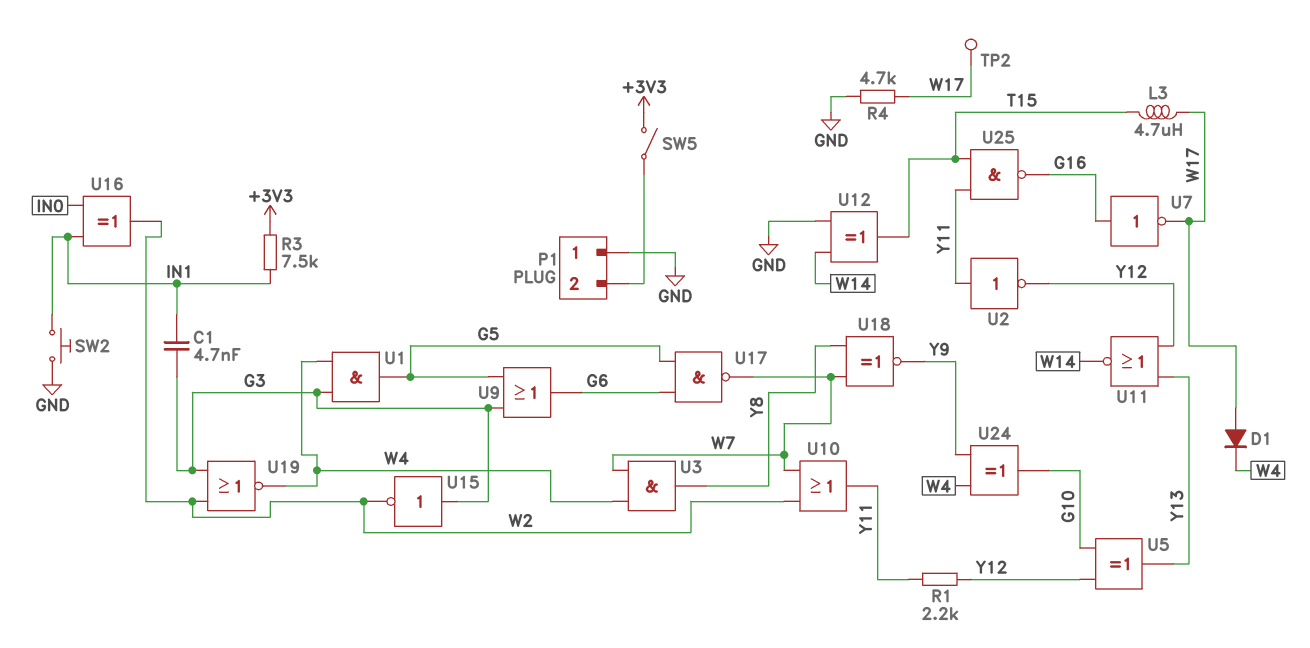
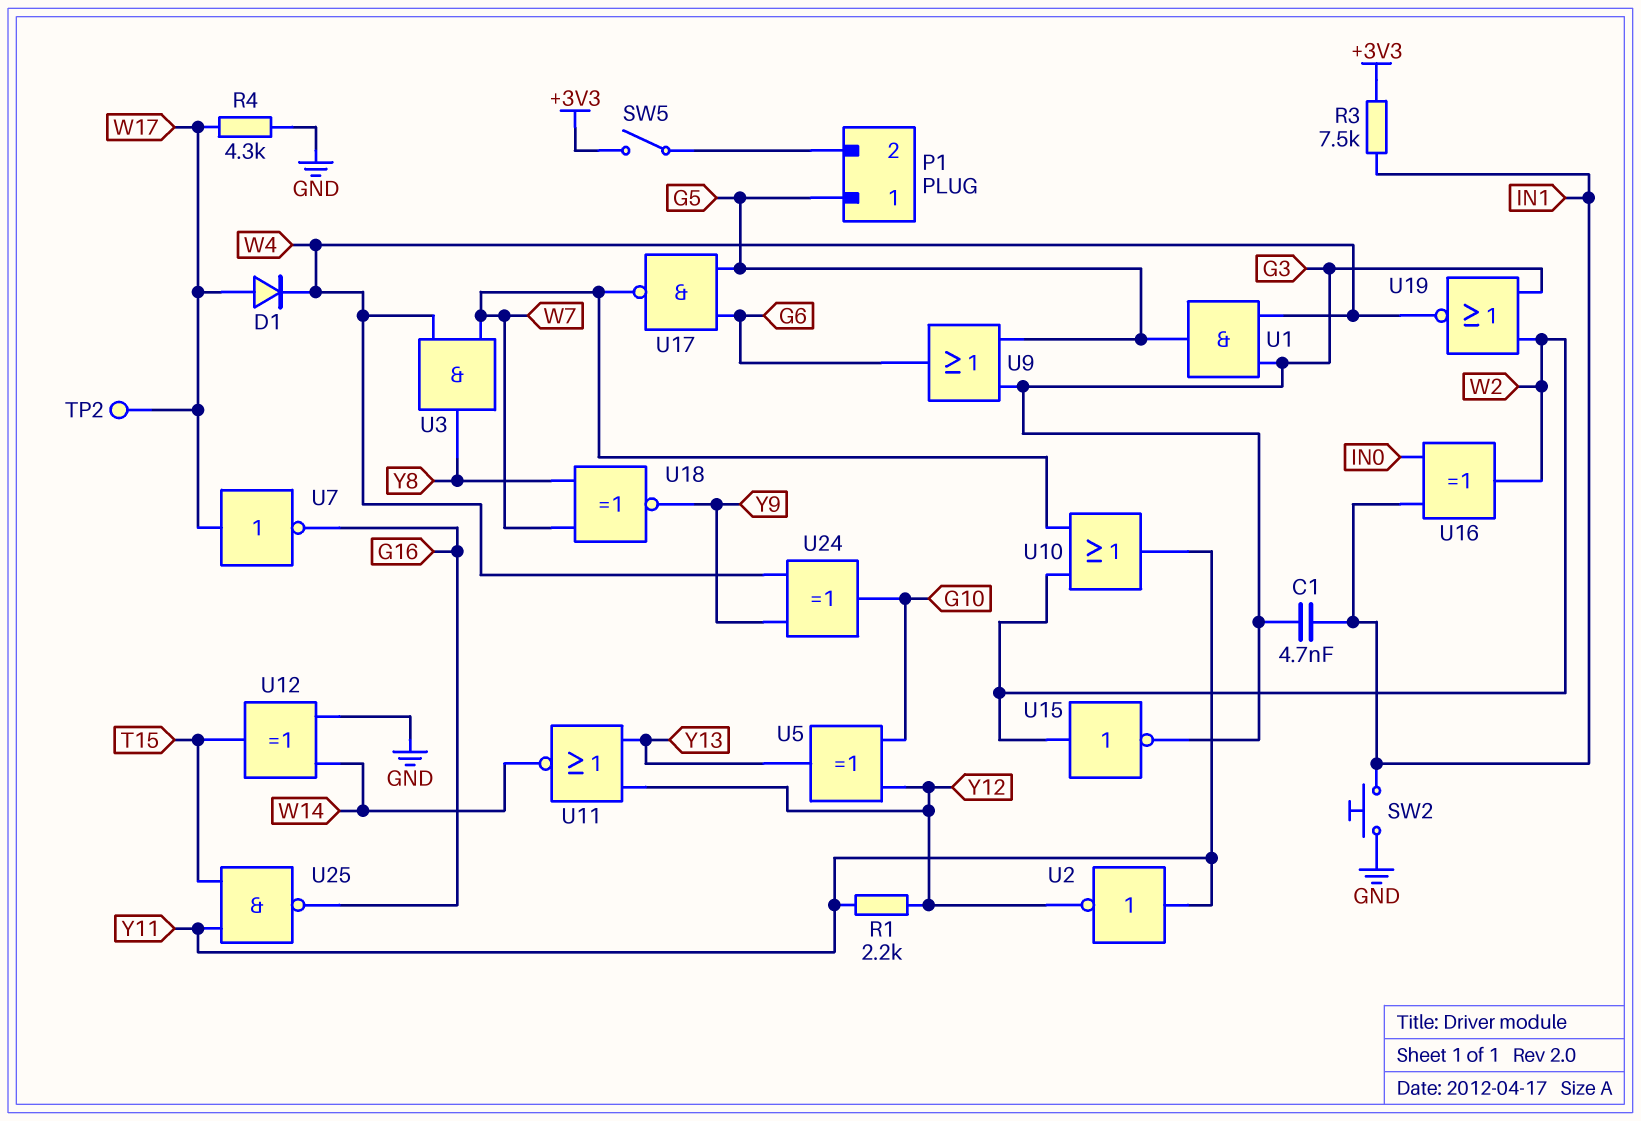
L3: 4.7uH (T15, W17) -> none
P1 pin 1: GND -> G5
R4: 4.7k (GND, W17) -> 4.3k (GND, W17)
U7: NOT (in G16, out W17) -> NOT (in W17, out G16)
U15: NOT (in G3, out W2) -> NOT (in W2, out G3)

